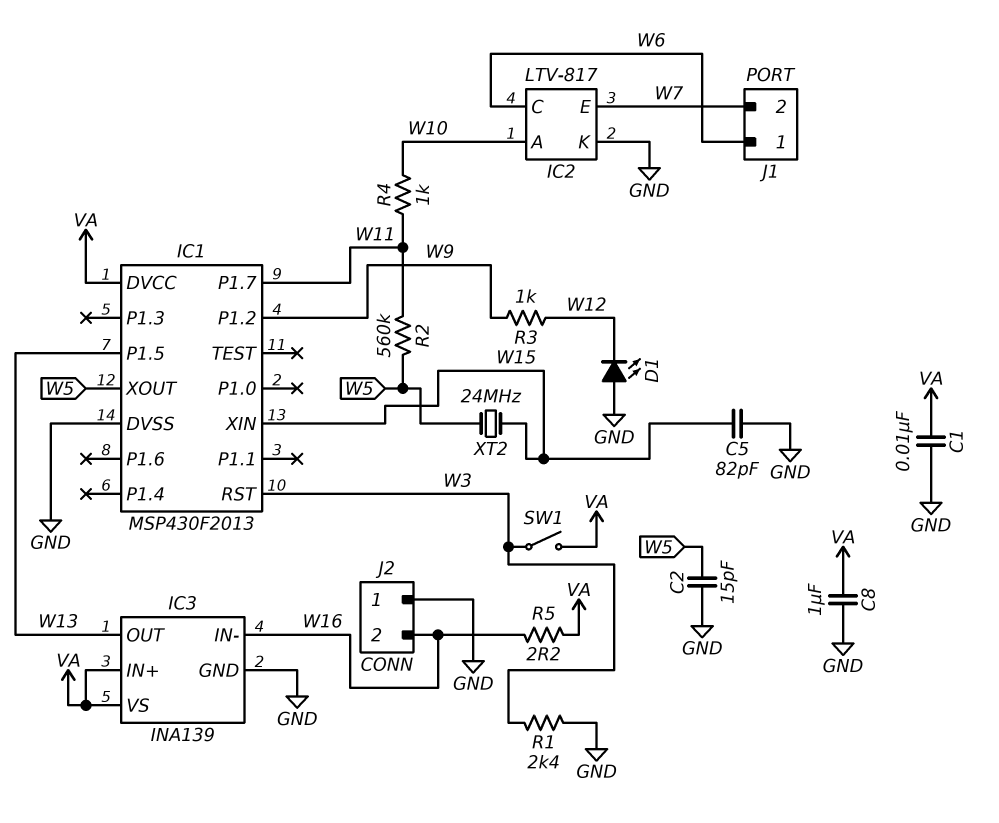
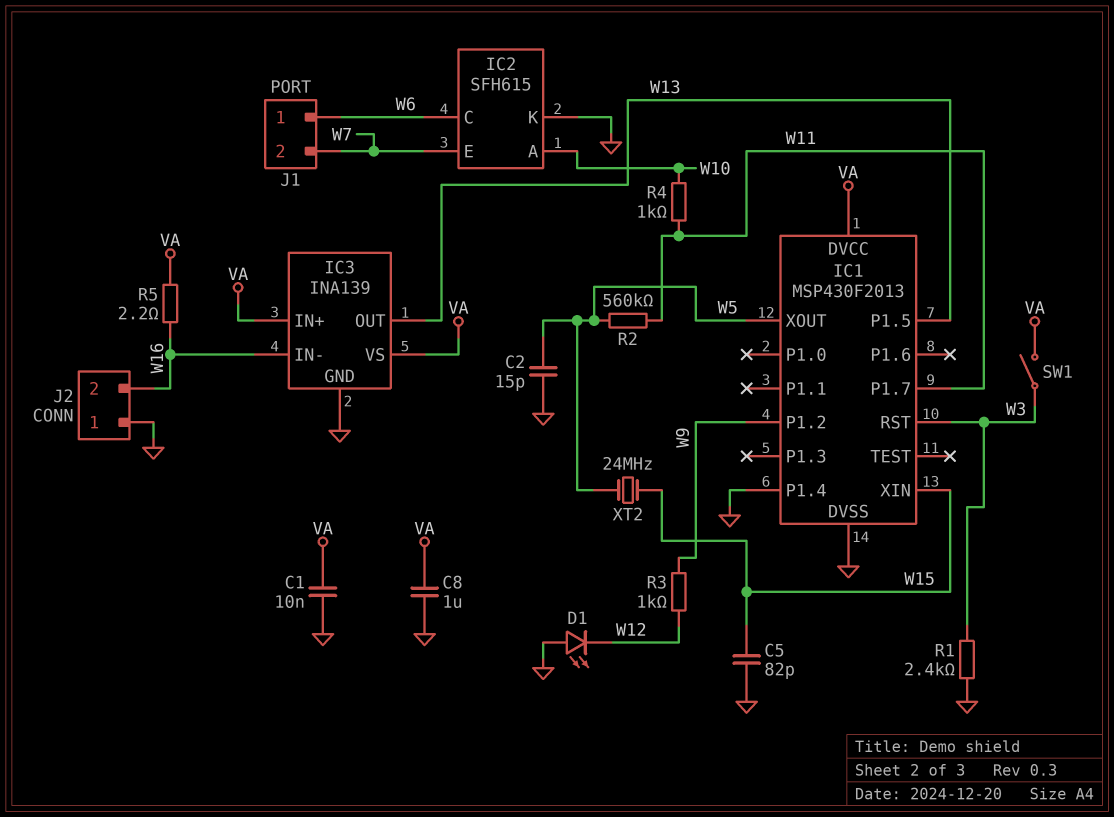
IC1 pin P1.4: none -> GND
IC2: LTV-817 -> SFH615

